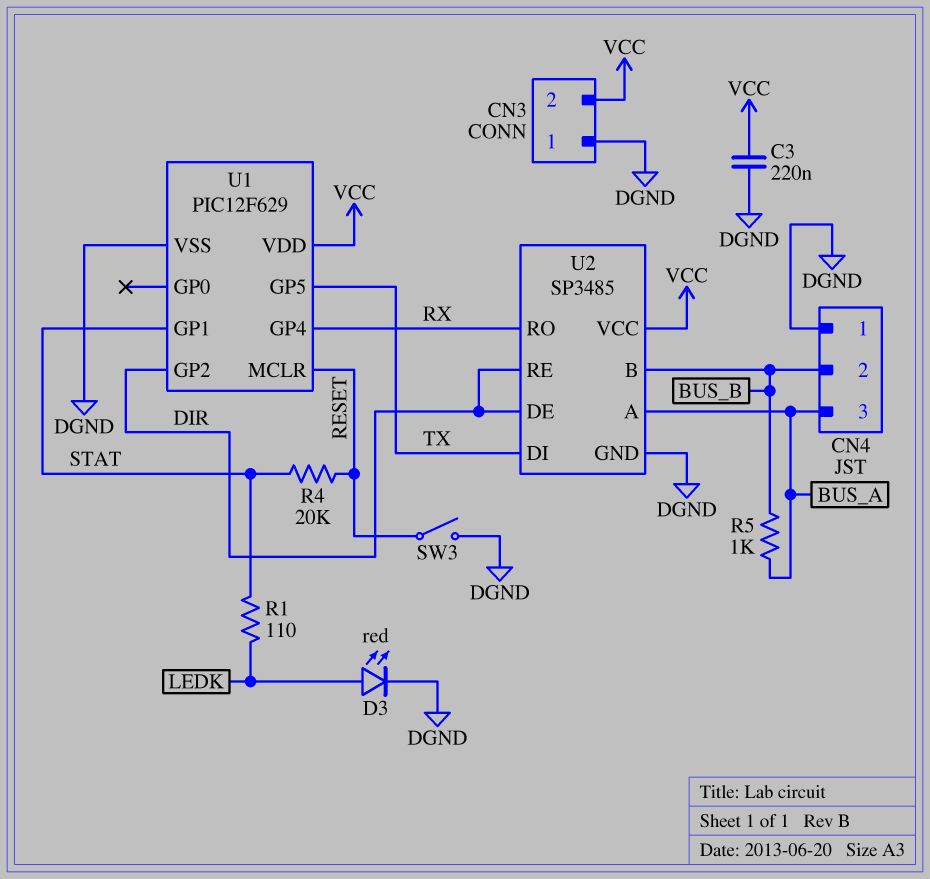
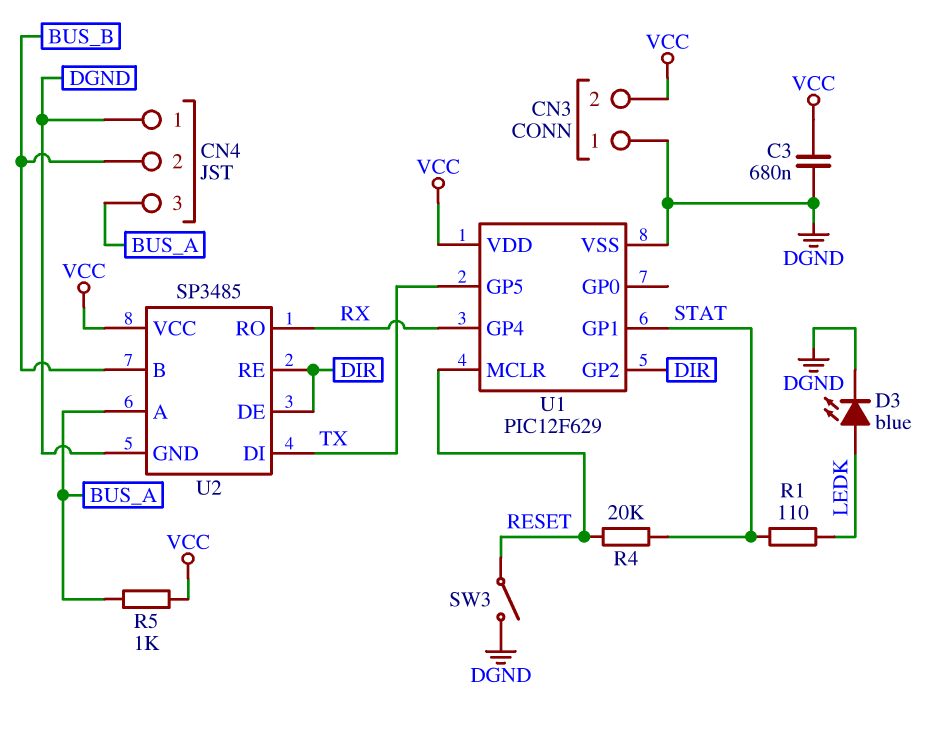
C3: 220nF (DGND, VCC) -> 680nF (DGND, VCC)
D3: LED red (A LEDK, K DGND) -> LED blue (A LEDK, K DGND)
R5: 1k (BUS_A, BUS_B) -> 1k (BUS_A, VCC)

